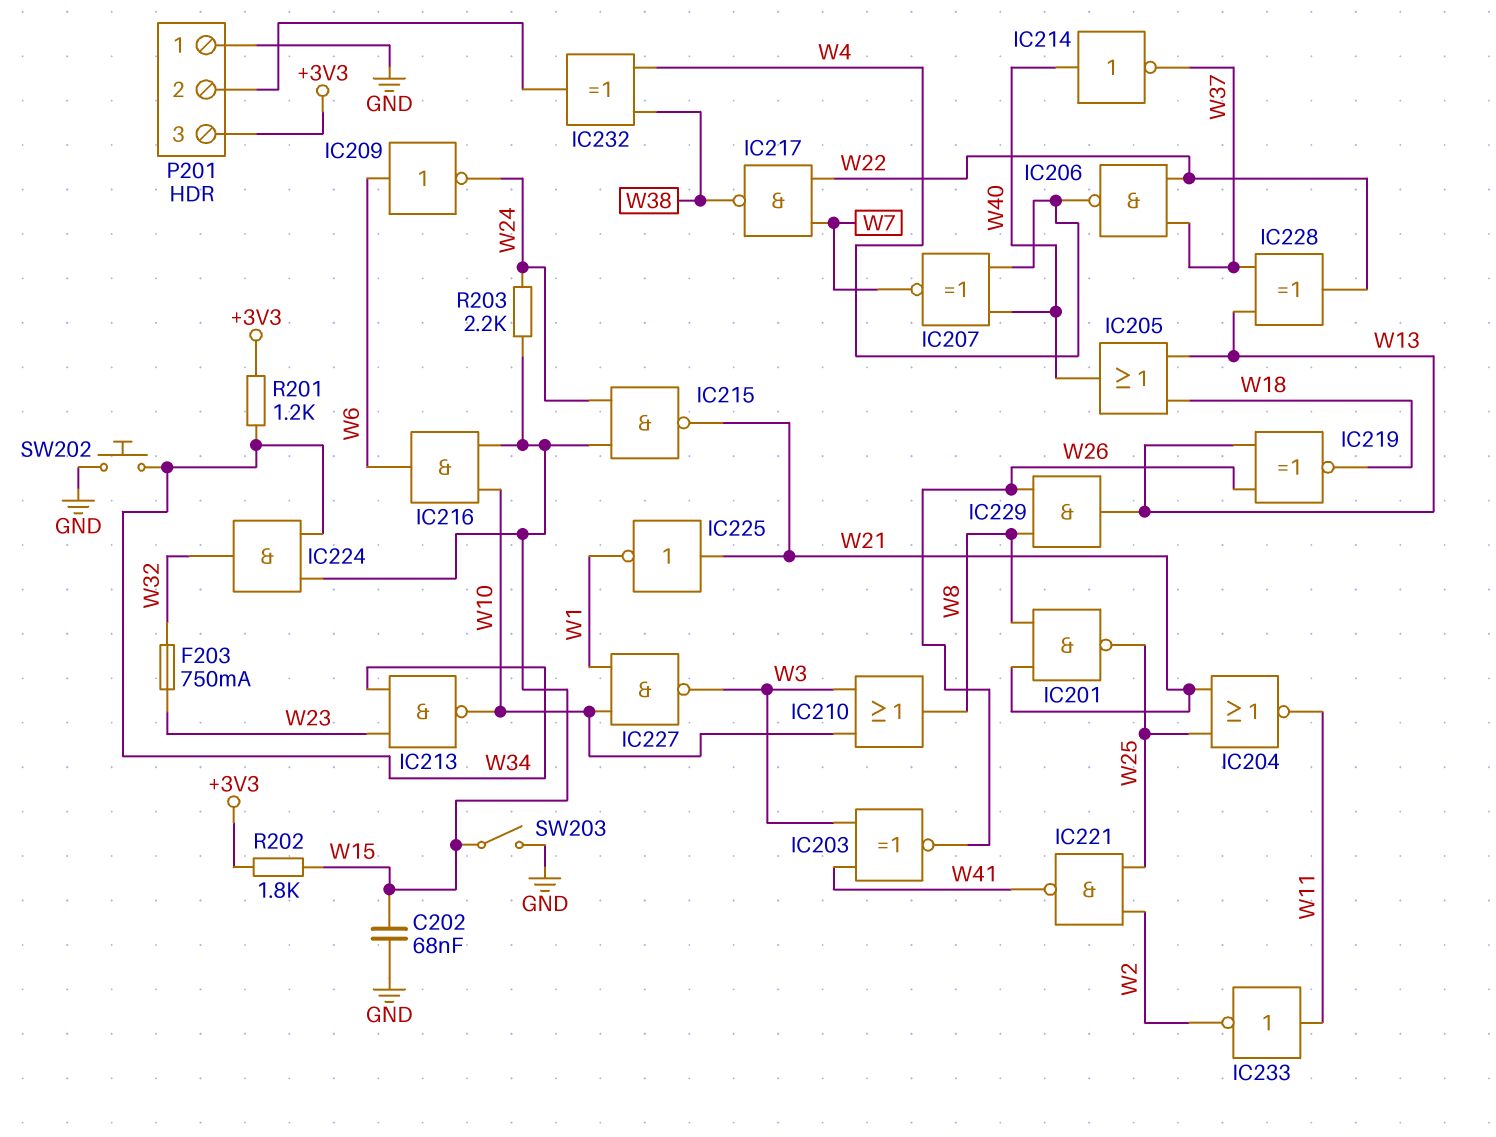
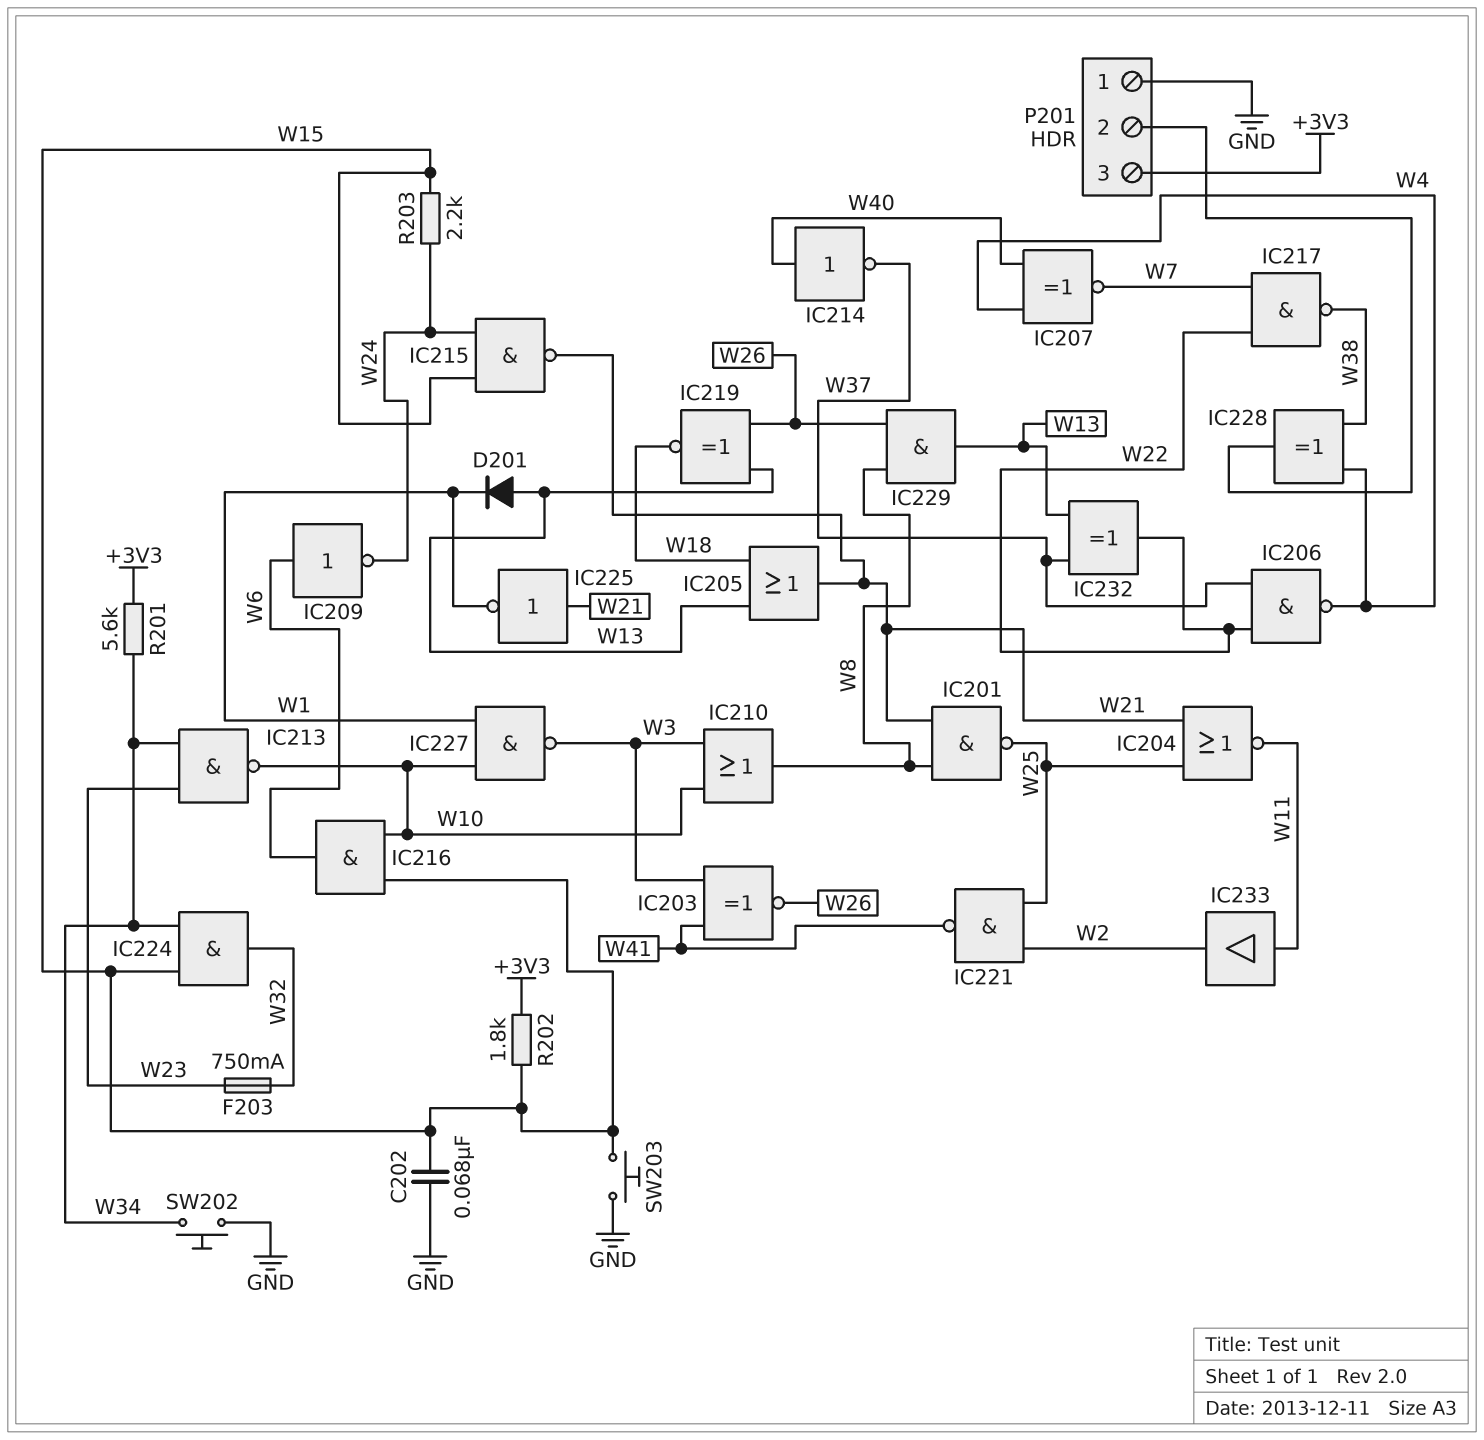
D201: none -> diode (A W13, K W1)
IC205: OR (in W13, in W18, out W40) -> OR (in W13, in W18, out W21)
IC228: XOR (in W13, in W37, out W22) -> XOR (in W4, in W38, out P201/2)
IC232: XOR (in W4, in W38, out P201/2) -> XOR (in W13, in W37, out W22)
IC233: NOT (in W11, out W2) -> buffer (in W11, out W2)
R201: 1.2k (+3V3, W34) -> 5.6k (+3V3, W34)
SW203: switch (GND, W15) -> button (GND, W15)

